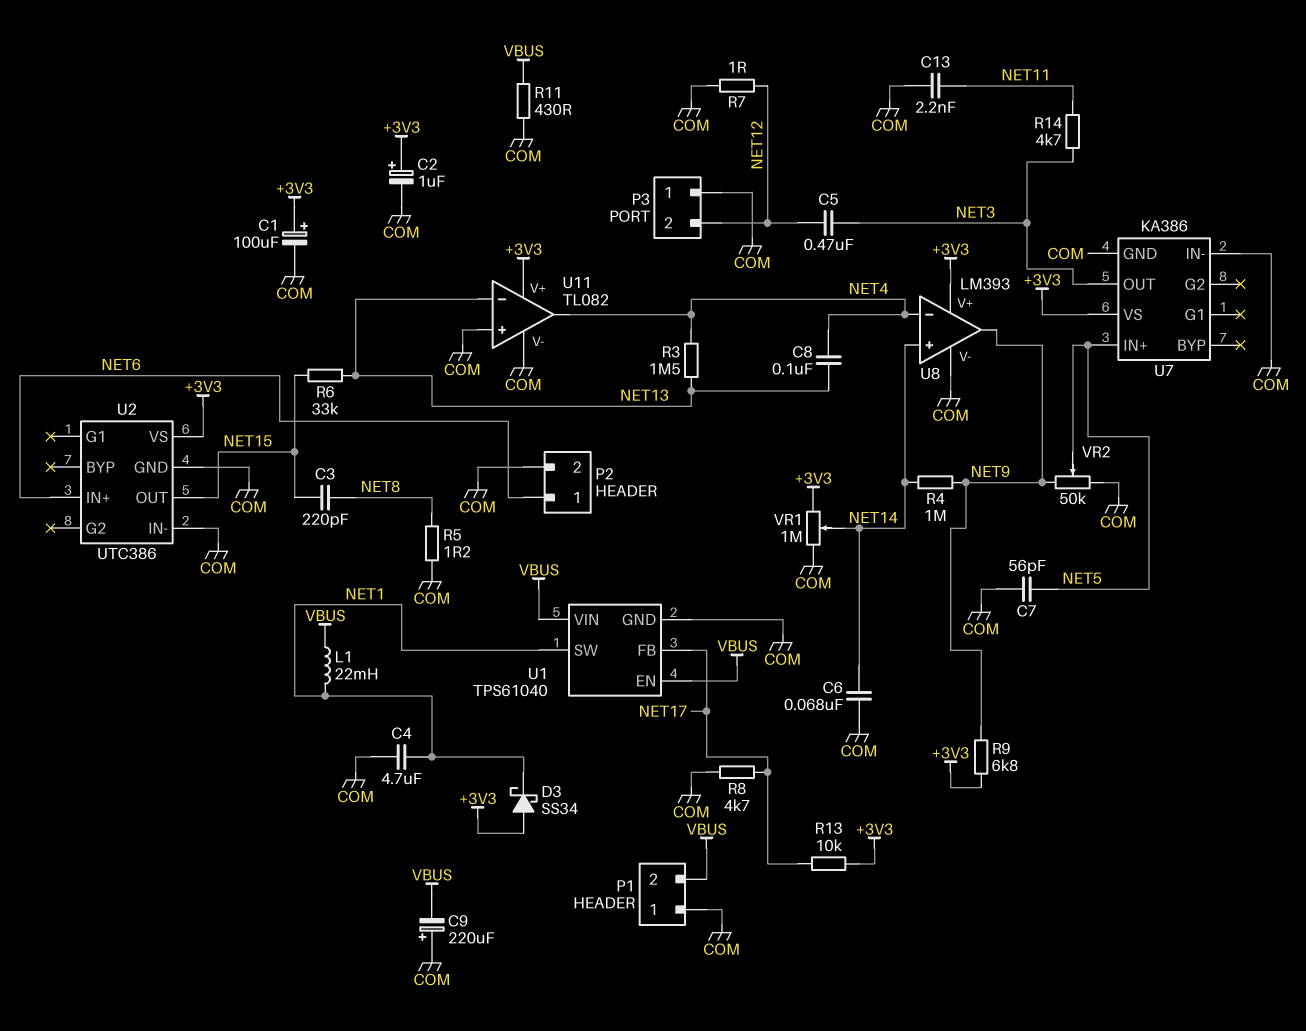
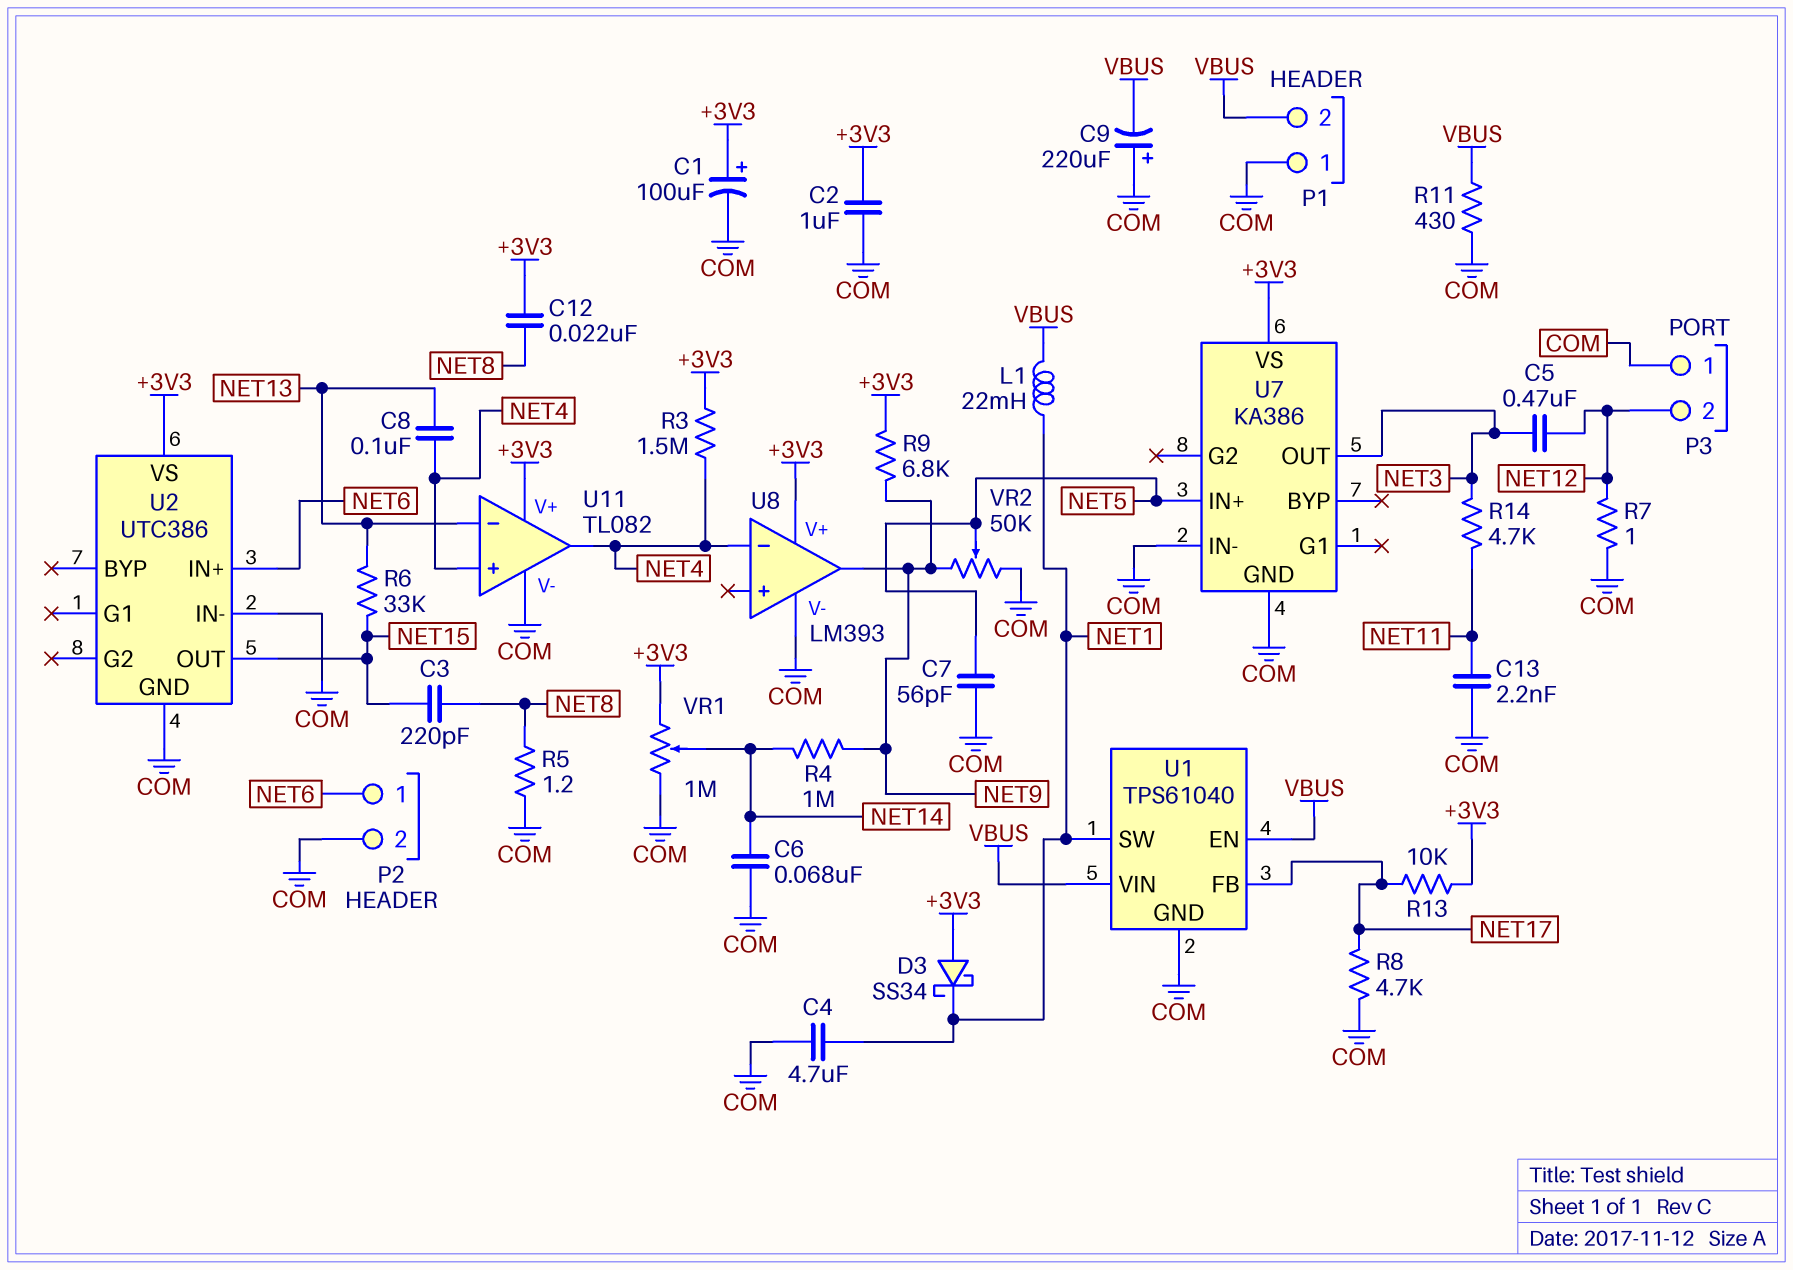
C2: 1uF (plus +3V3, minus COM) -> 1uF (+3V3, COM)
C12: none -> 22nF (+3V3, NET8)
R3: 1.5M (NET4, NET13) -> 1.5M (+3V3, NET4)
U8 pin in+: NET14 -> none
U11 pin in+: COM -> NET4

